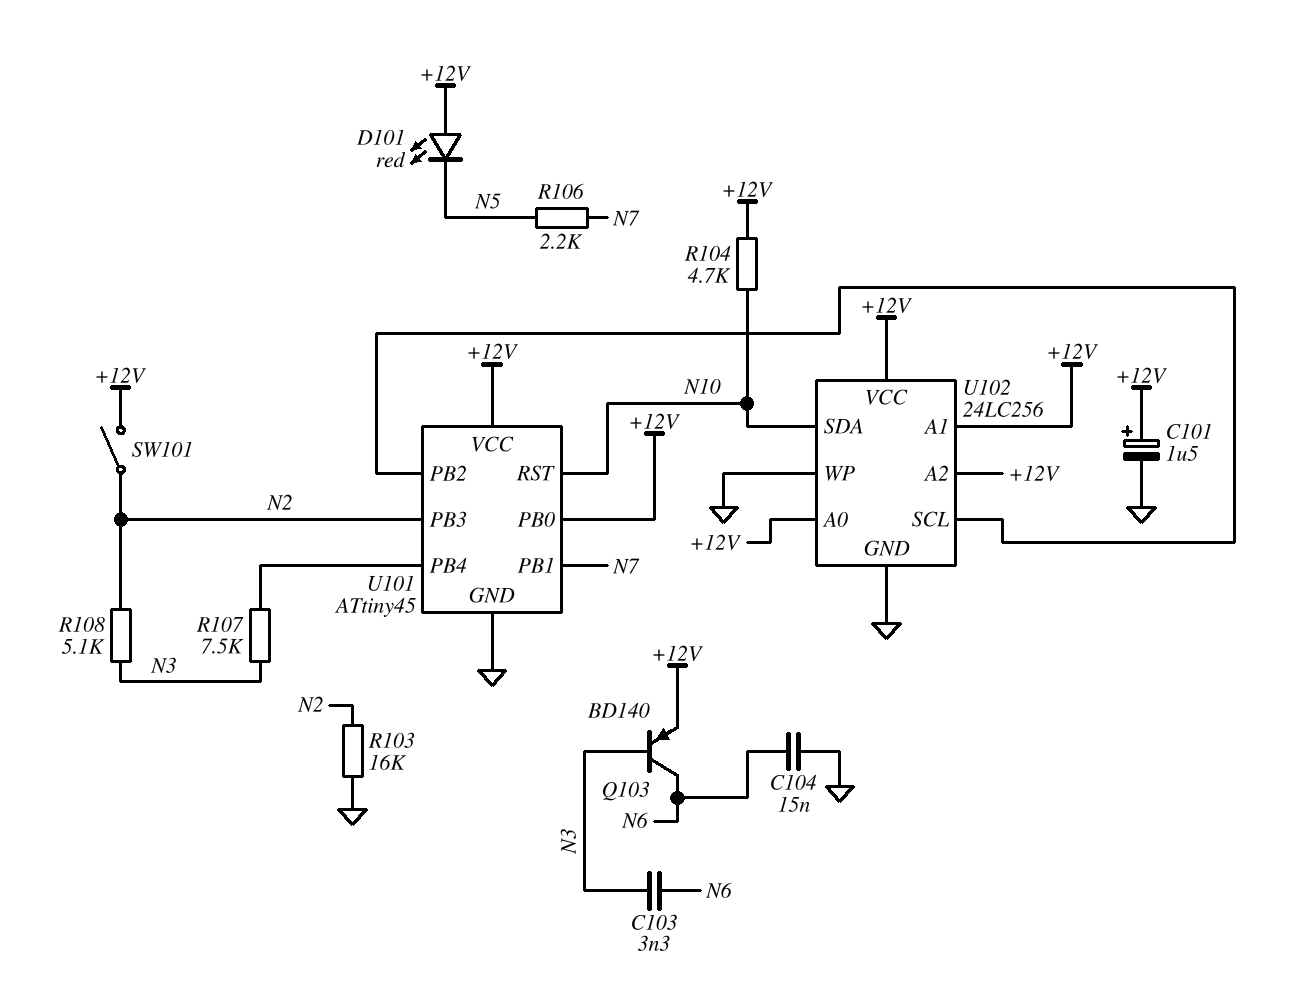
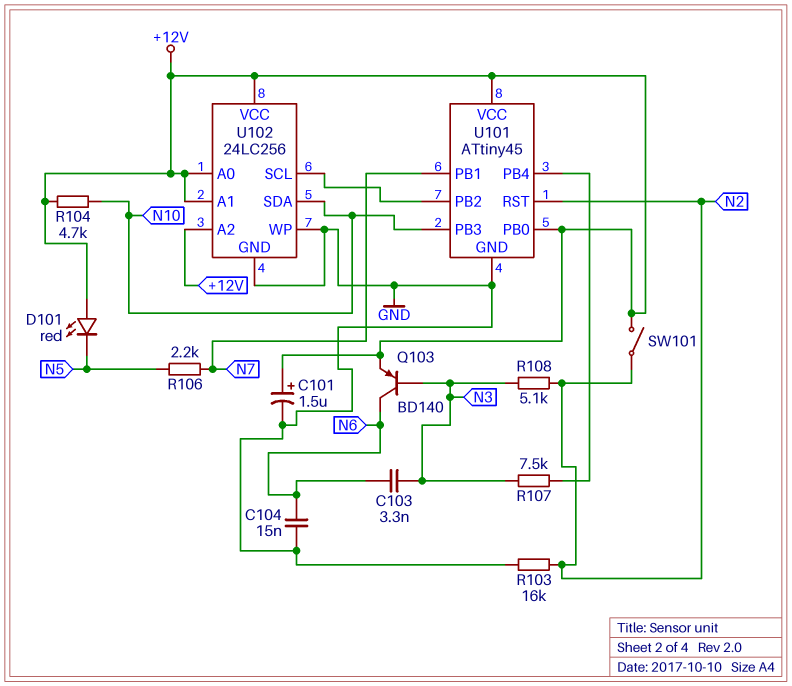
U101 pin PB3: N2 -> N10
U101 pin RST: N10 -> N2

